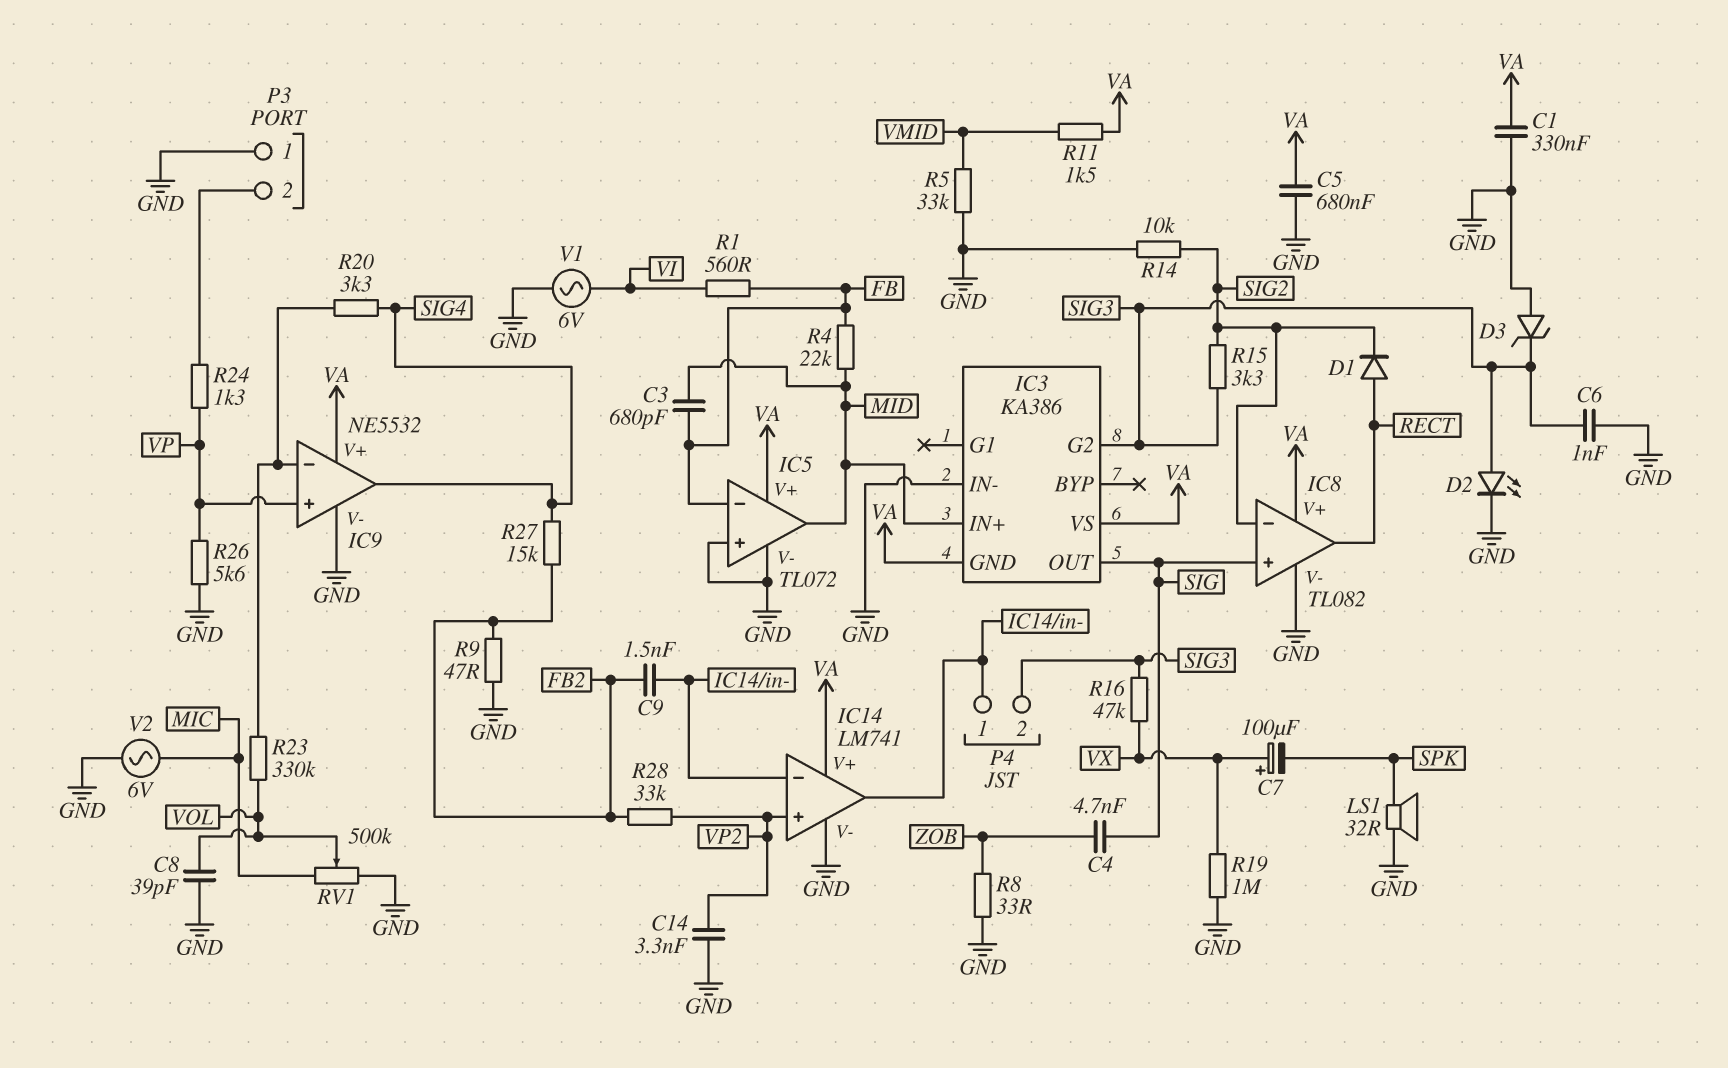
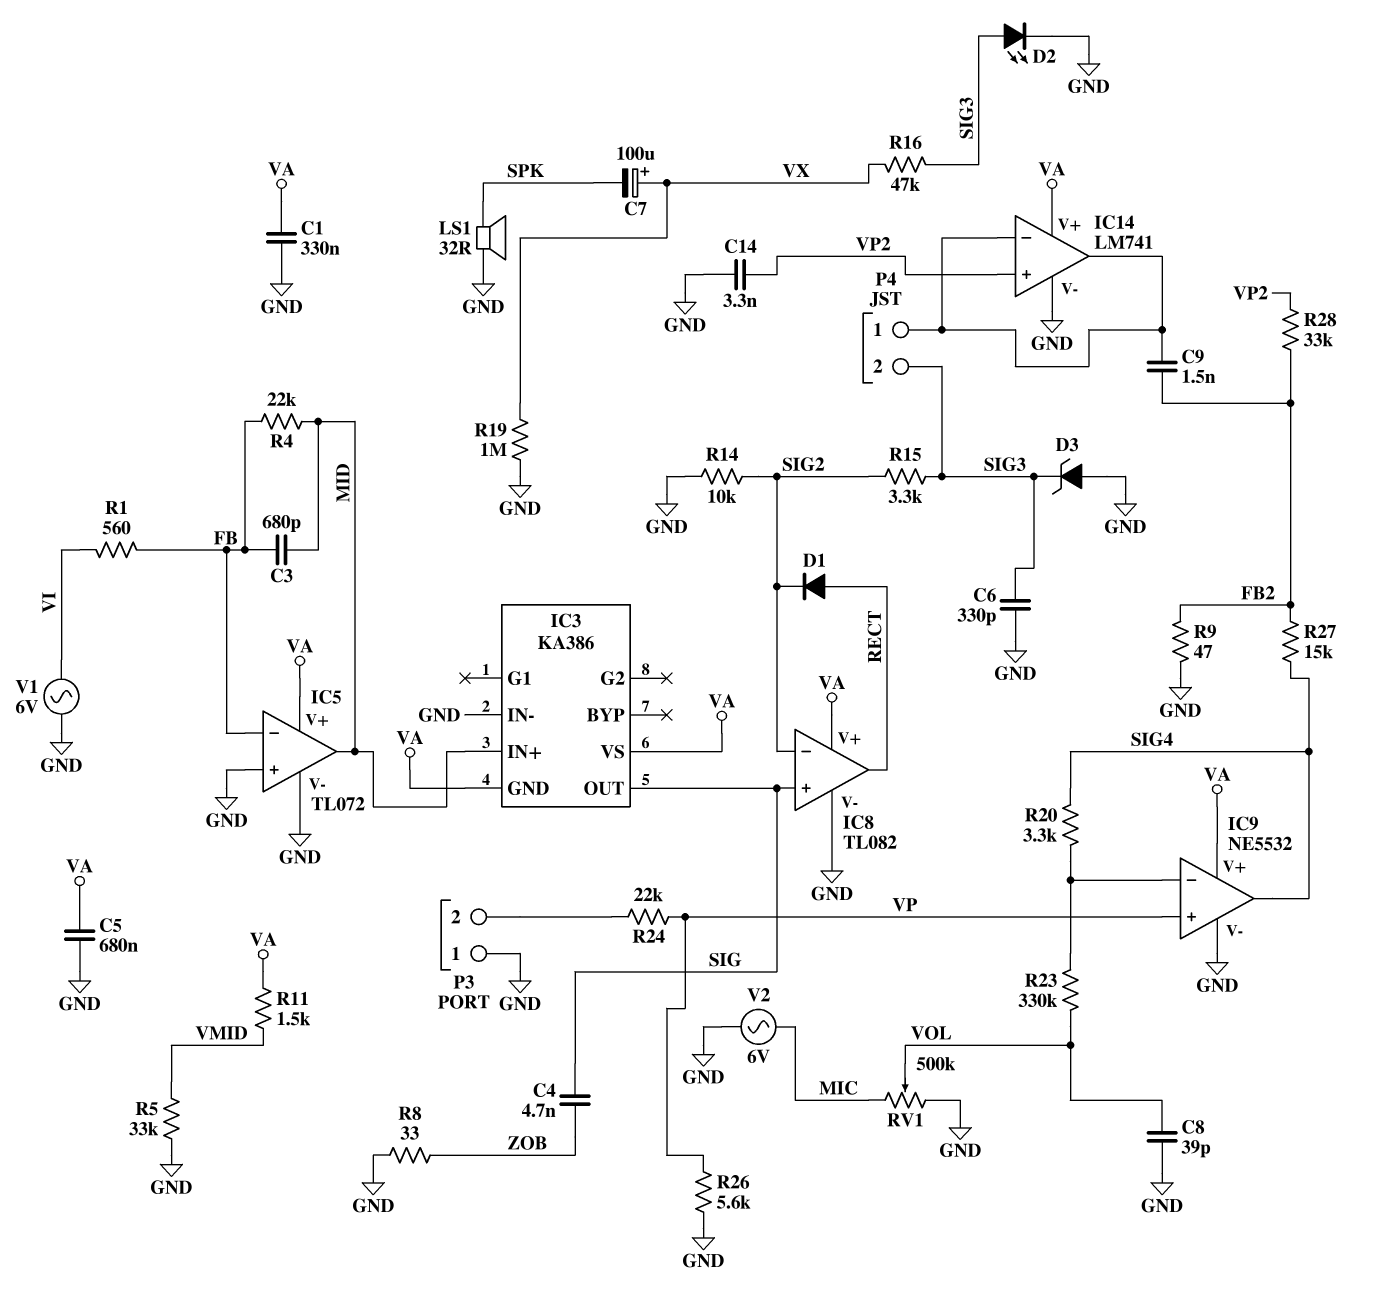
C6: 1nF (GND, SIG3) -> 330pF (GND, SIG3)
IC3 pin G2: SIG3 -> none
R24: 1.3k (P3/2, VP) -> 22k (P3/2, VP)

